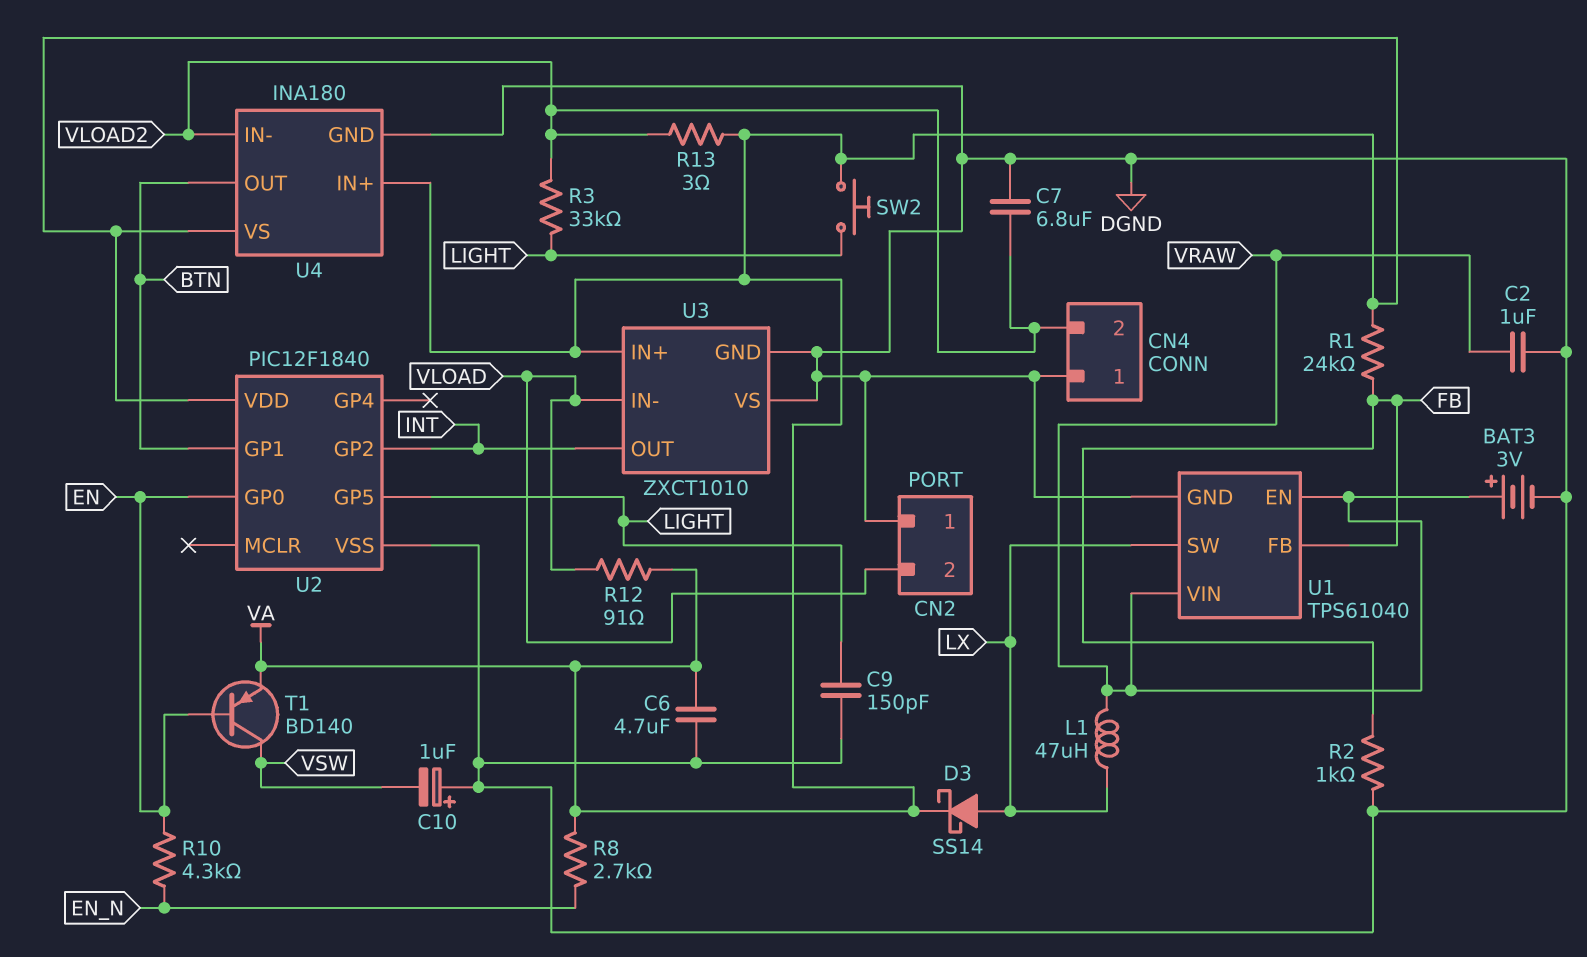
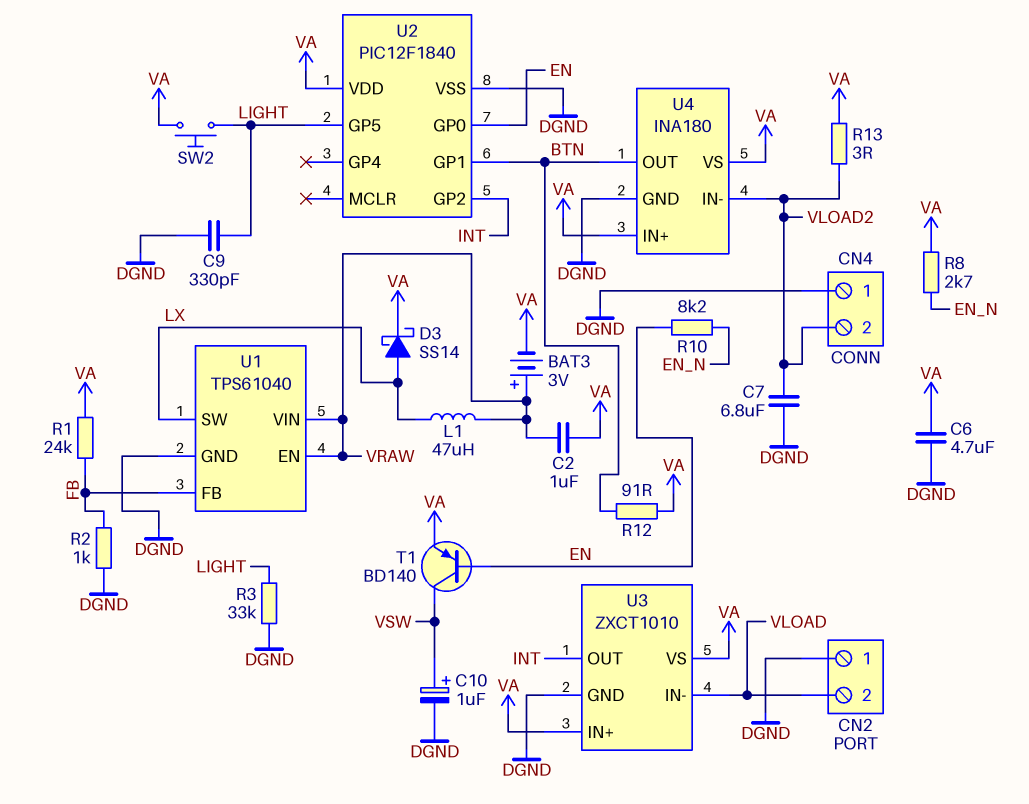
BAT3: 3V (plus VRAW, minus DGND) -> 3V (plus VRAW, minus VA)
C2: 1uF (DGND, VRAW) -> 1uF (VA, VRAW)
C9: 150pF (DGND, LIGHT) -> 330pF (DGND, LIGHT)
C10: 1uF (plus DGND, minus VSW) -> 1uF (plus VSW, minus DGND)
R3: 33k (LIGHT, VLOAD2) -> 33k (DGND, LIGHT)
R10: 4.3k (EN, EN_N) -> 8.2k (EN, EN_N)
R12: 91 (VA, VLOAD) -> 91 (BTN, VA)
U3 pin VS: DGND -> VA

